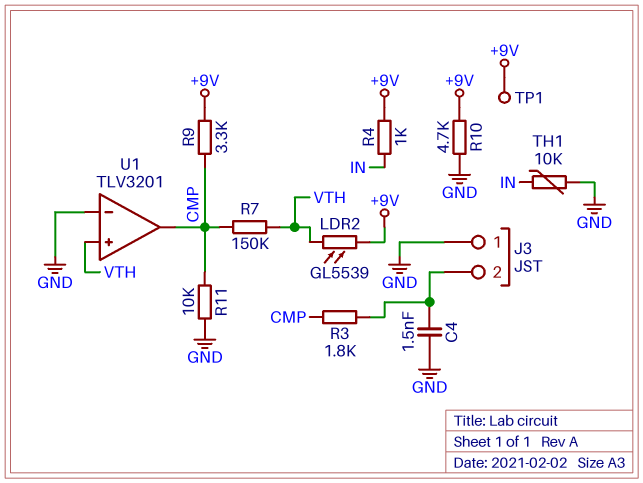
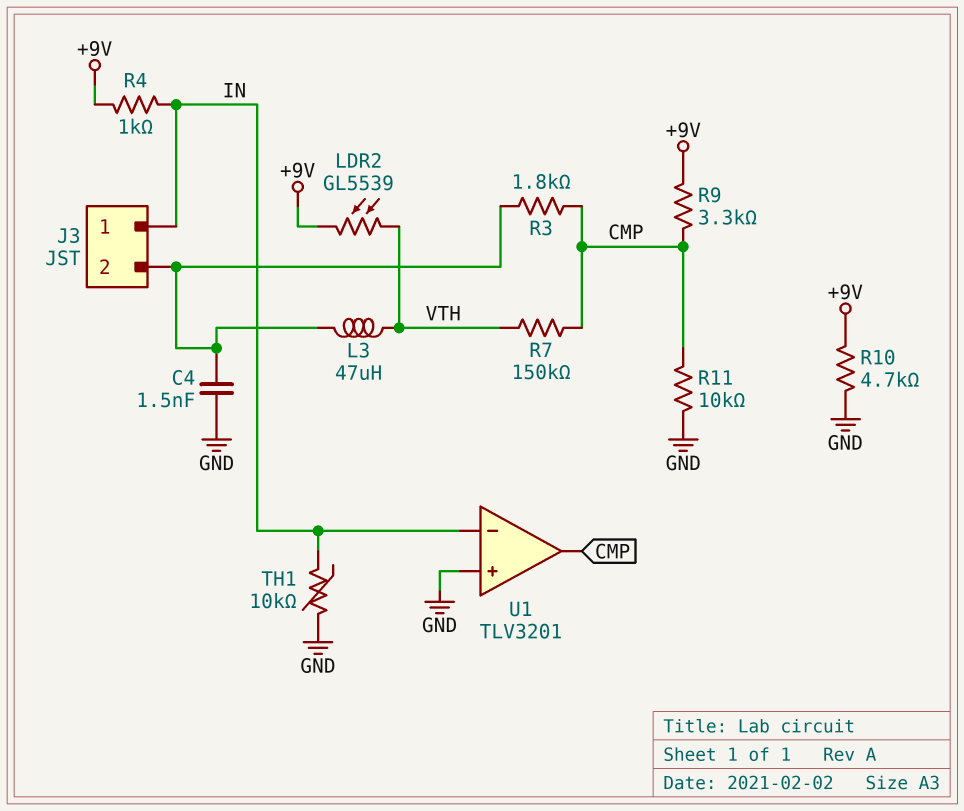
J3 pin 1: GND -> IN
L3: none -> 47uH (J3/2, VTH)
TP1: test point (+9V) -> none
U1 pin in+: VTH -> GND
U1 pin in-: GND -> IN

